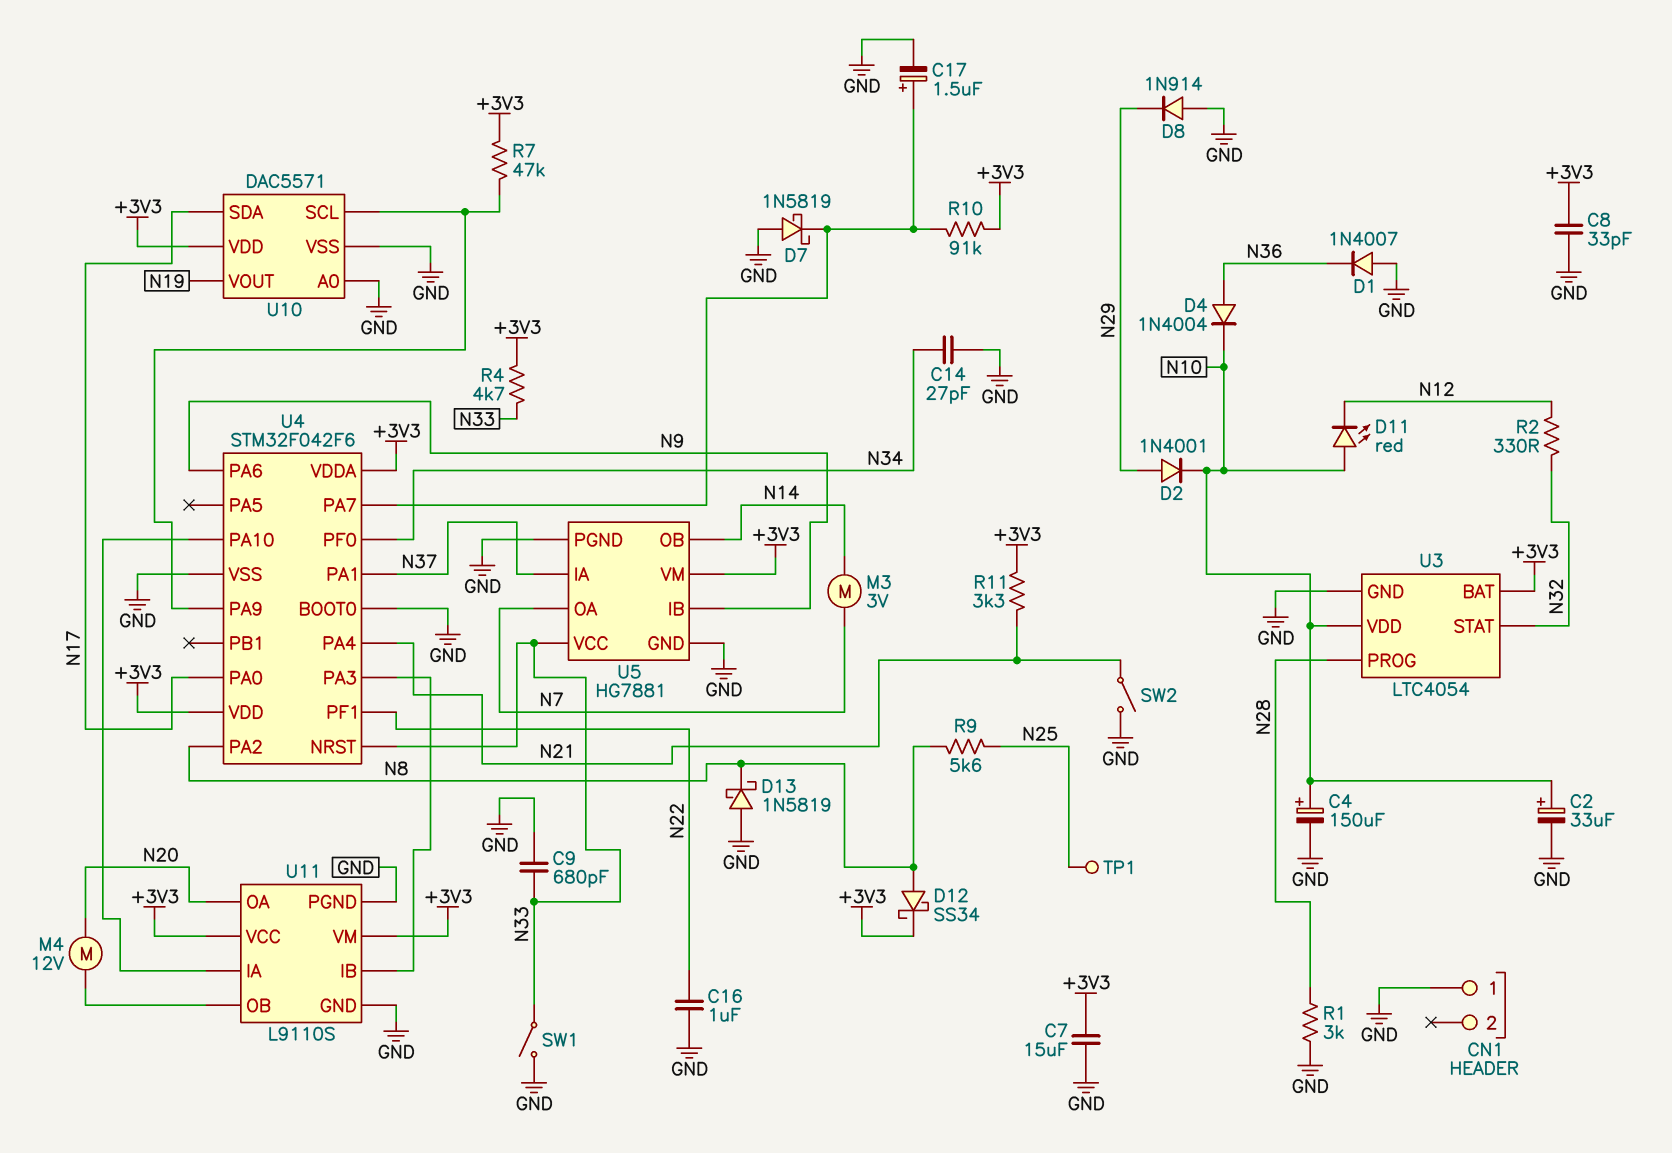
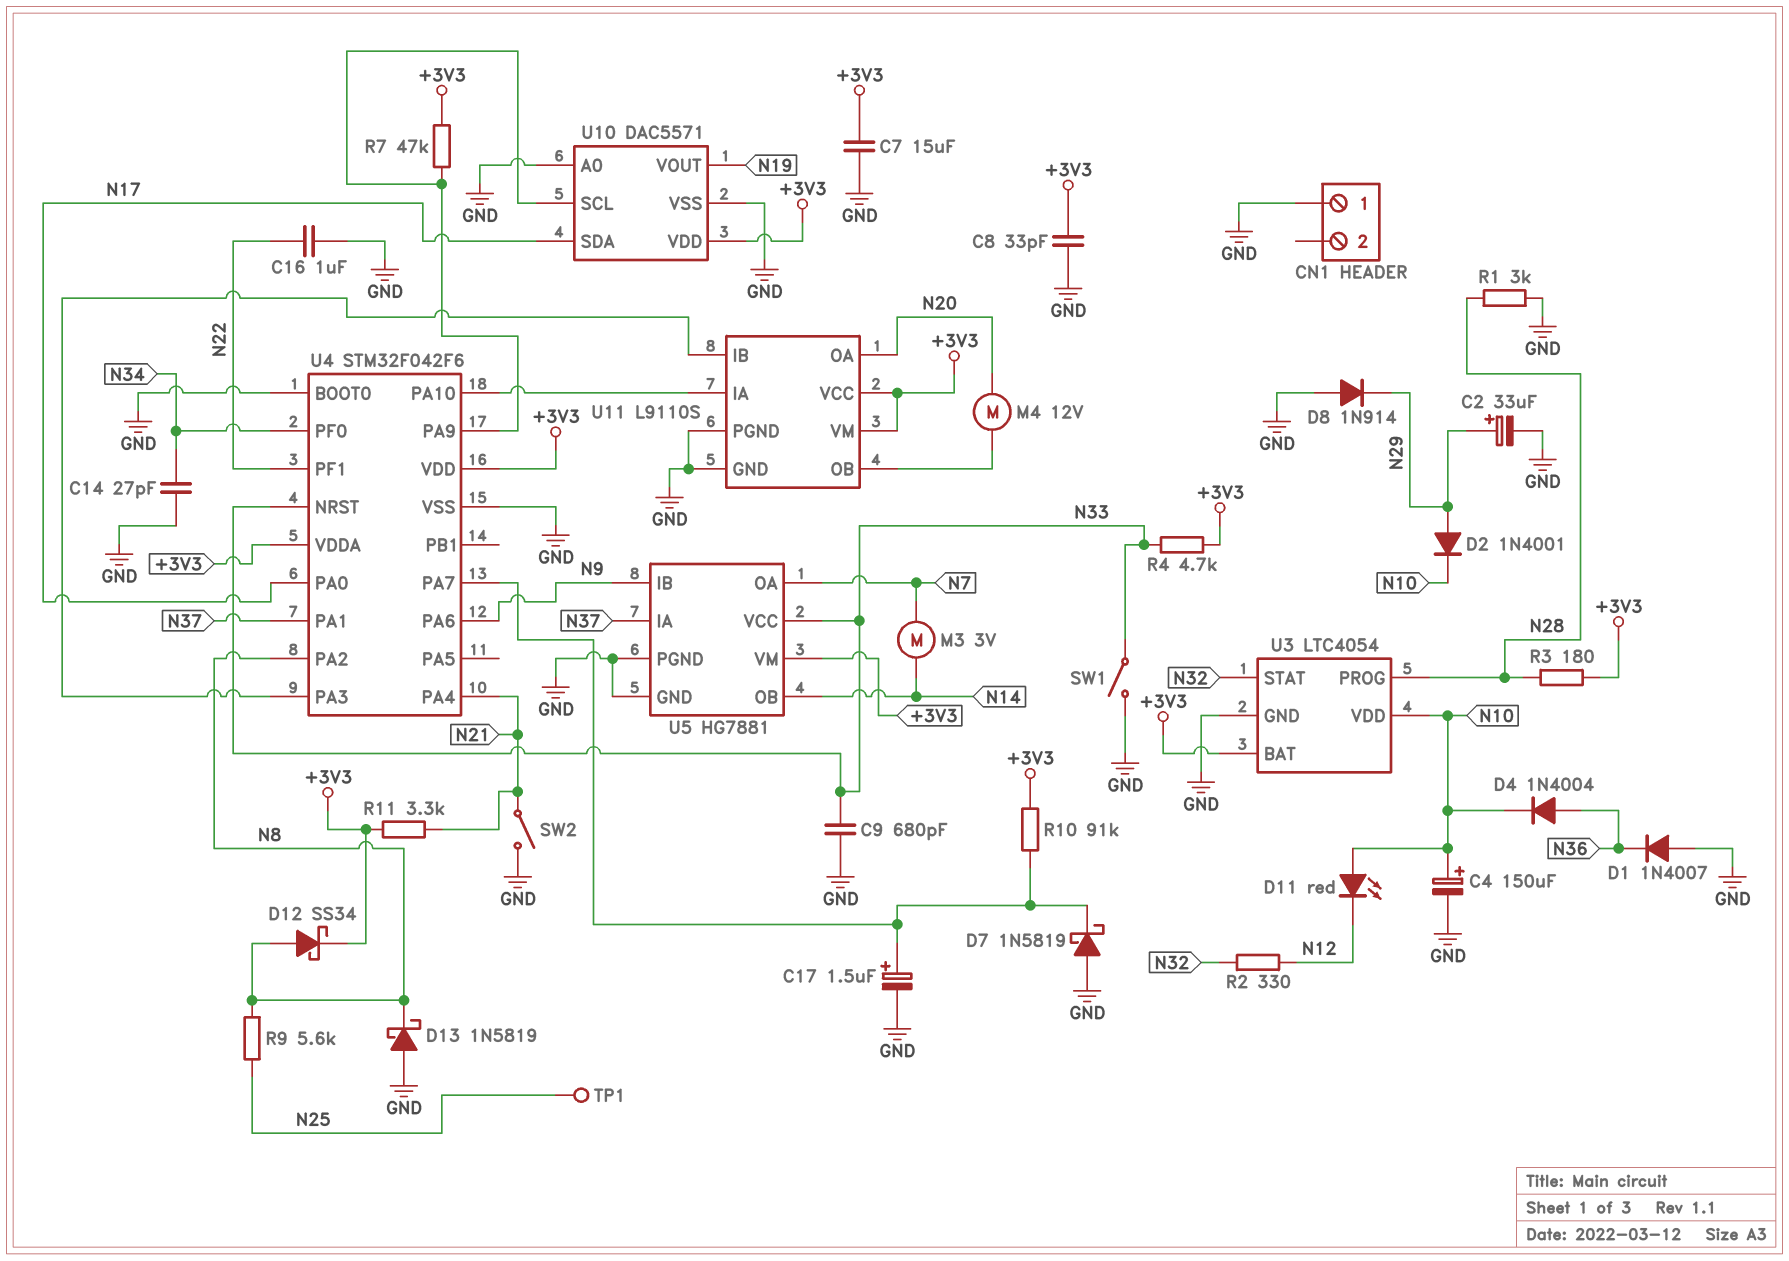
C2: 33uF (plus N10, minus GND) -> 33uF (plus N29, minus GND)
R3: none -> 180 (+3V3, N28)

